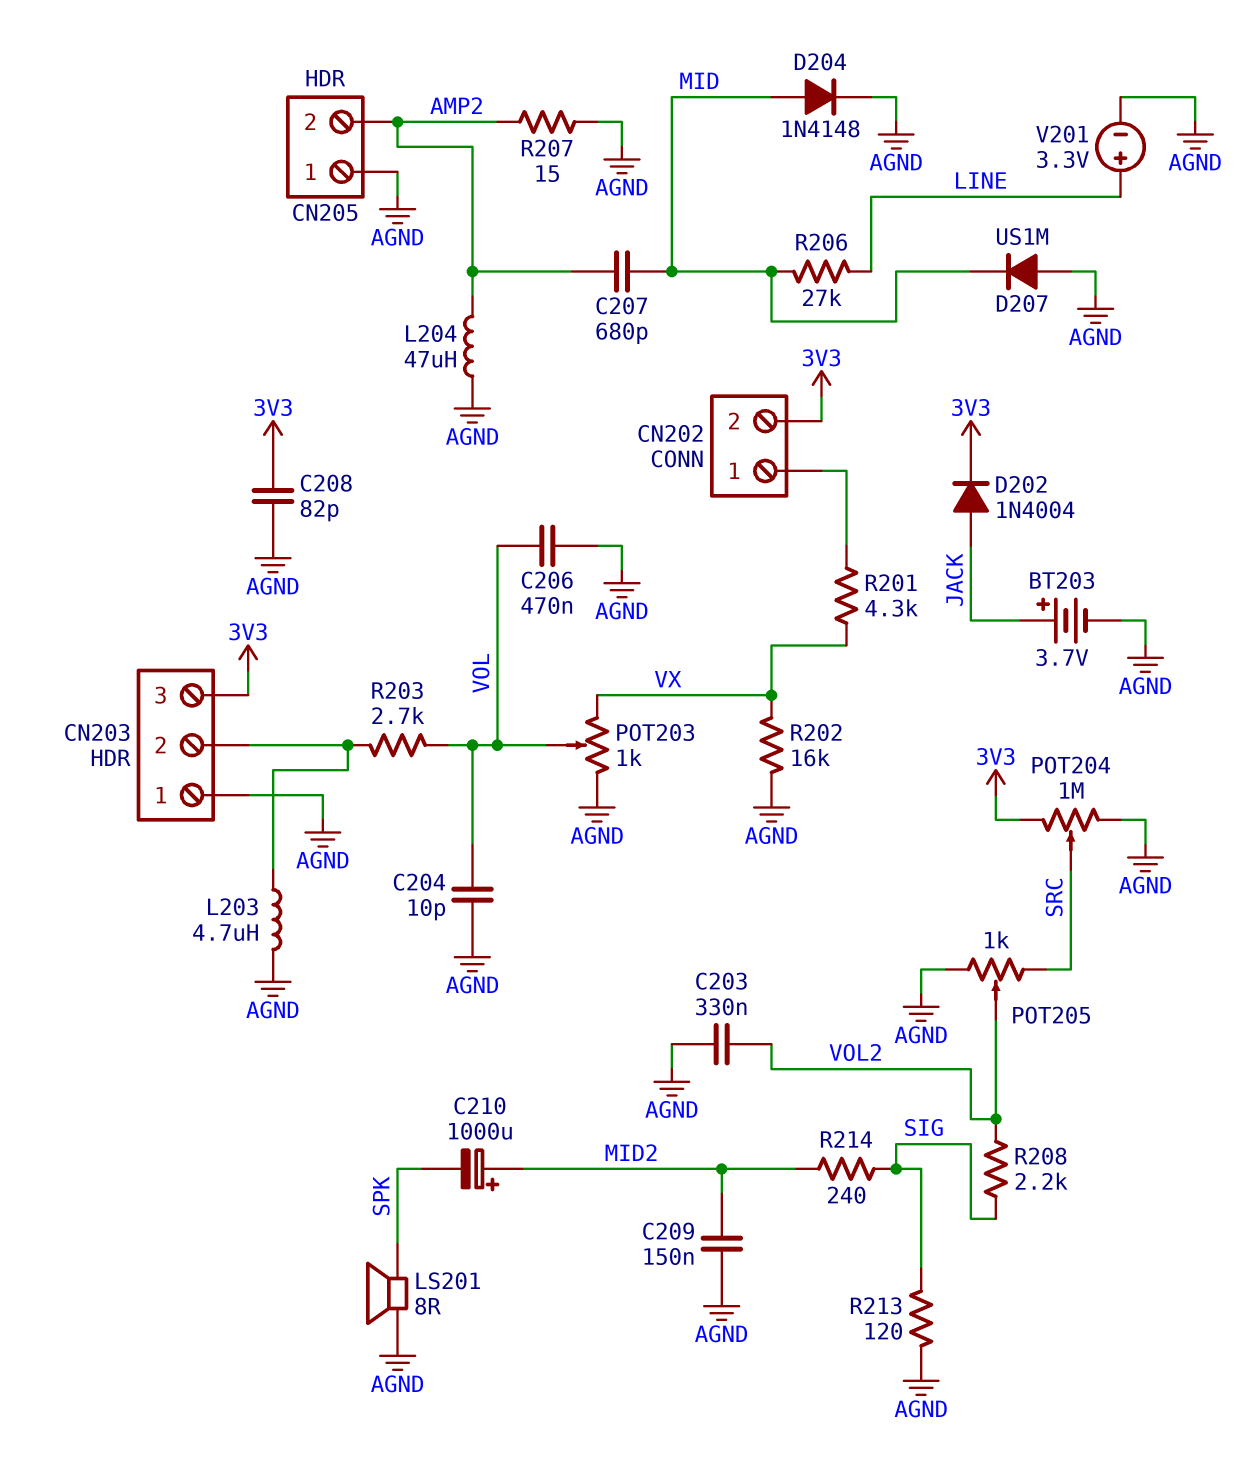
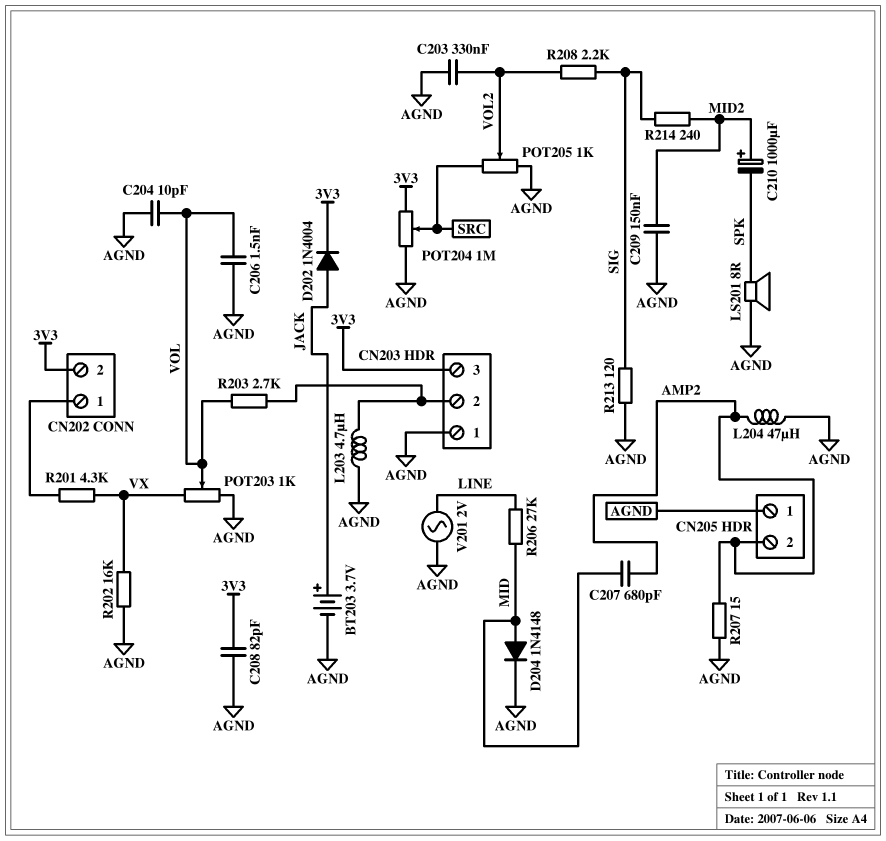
C206: 470nF (AGND, VOL) -> 1.5nF (AGND, VOL)
D207: diode US1M (A AGND, K MID) -> none
V201: 3.3V (plus LINE, minus AGND) -> AC 2V (AGND, LINE)

